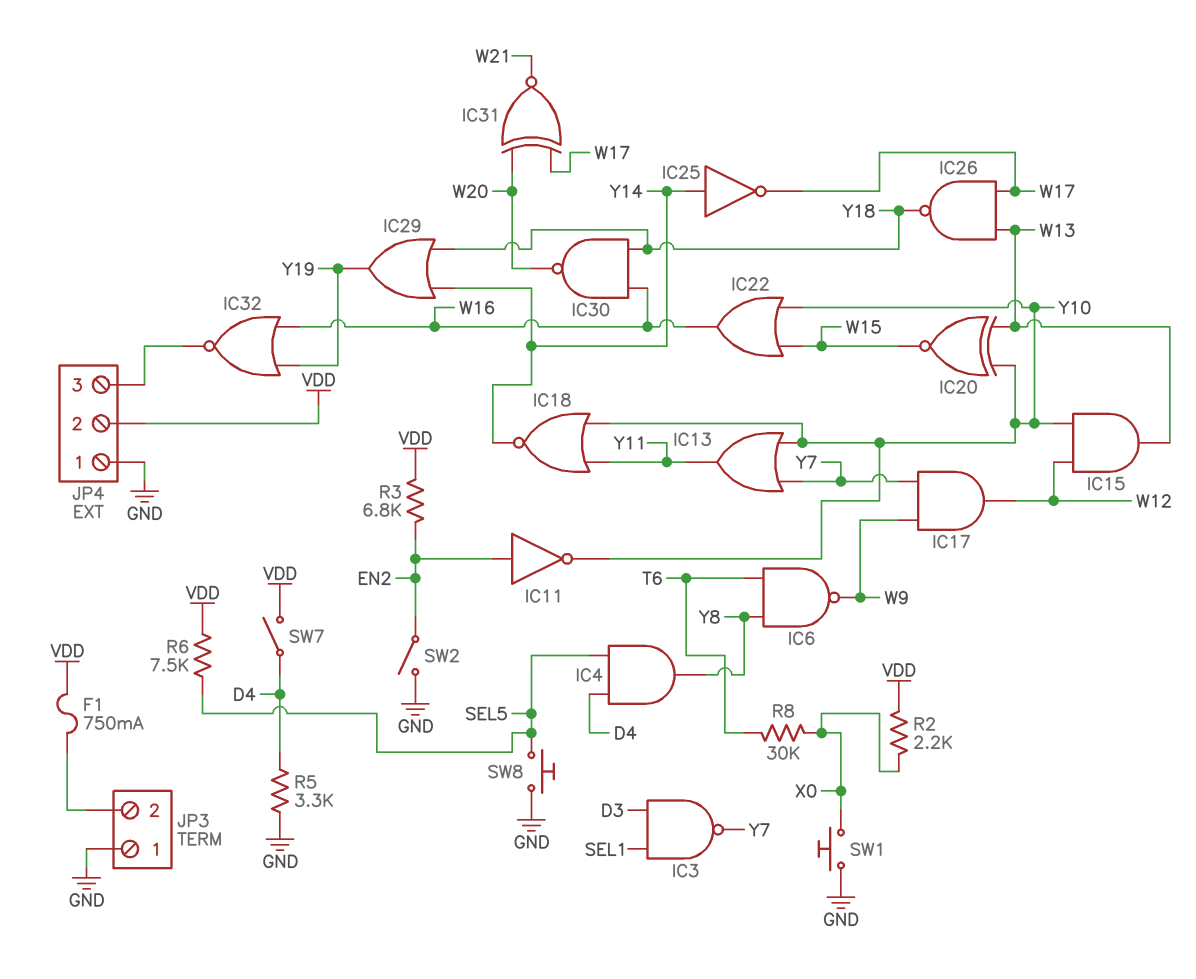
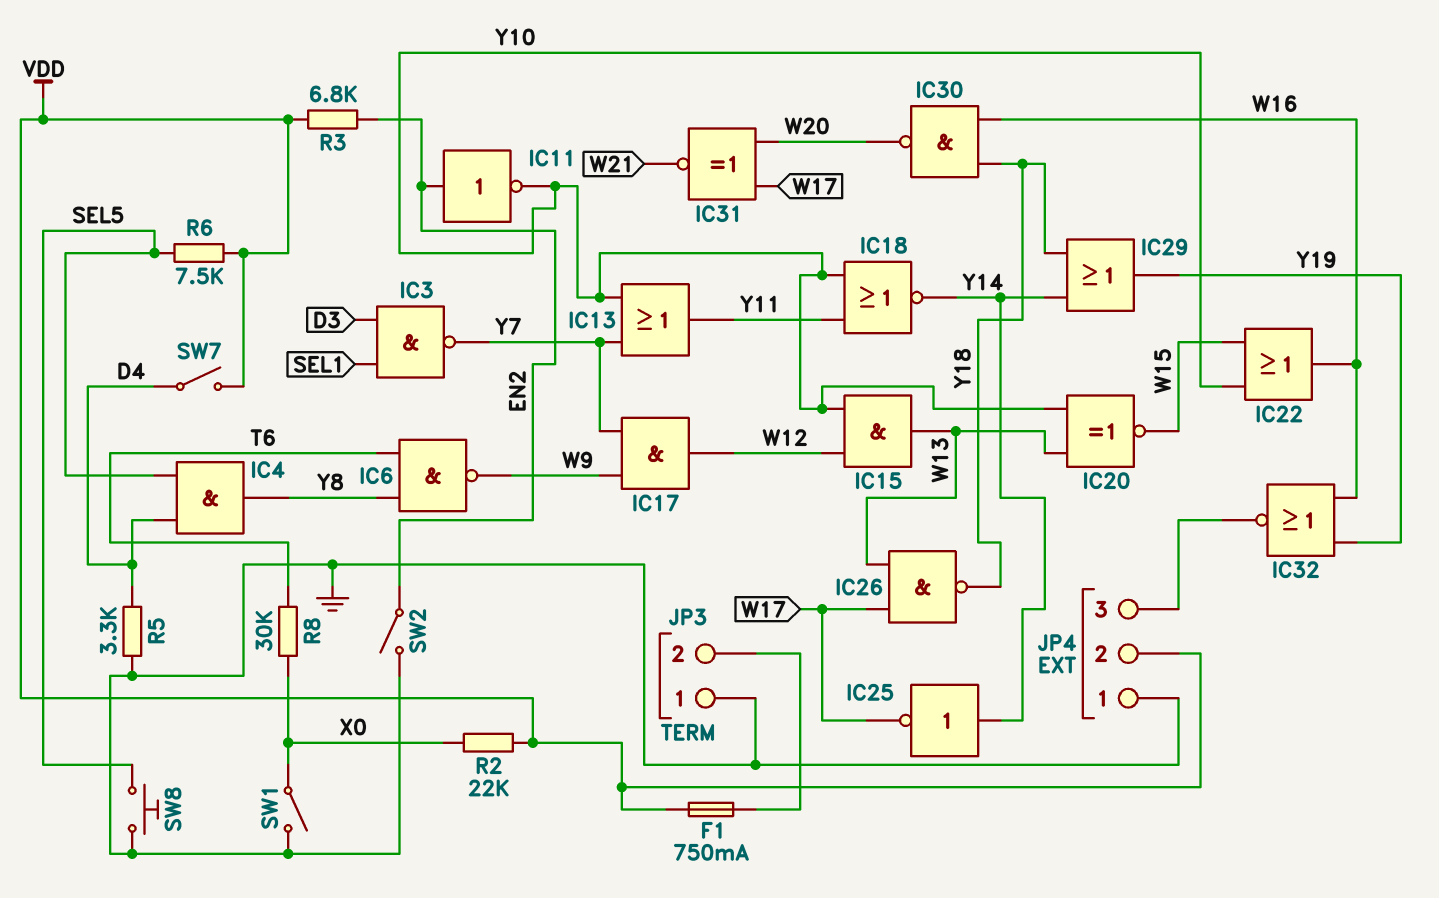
R2: 2.2k (VDD, X0) -> 22k (VDD, X0)
SW1: button (GND, X0) -> switch (GND, X0)

